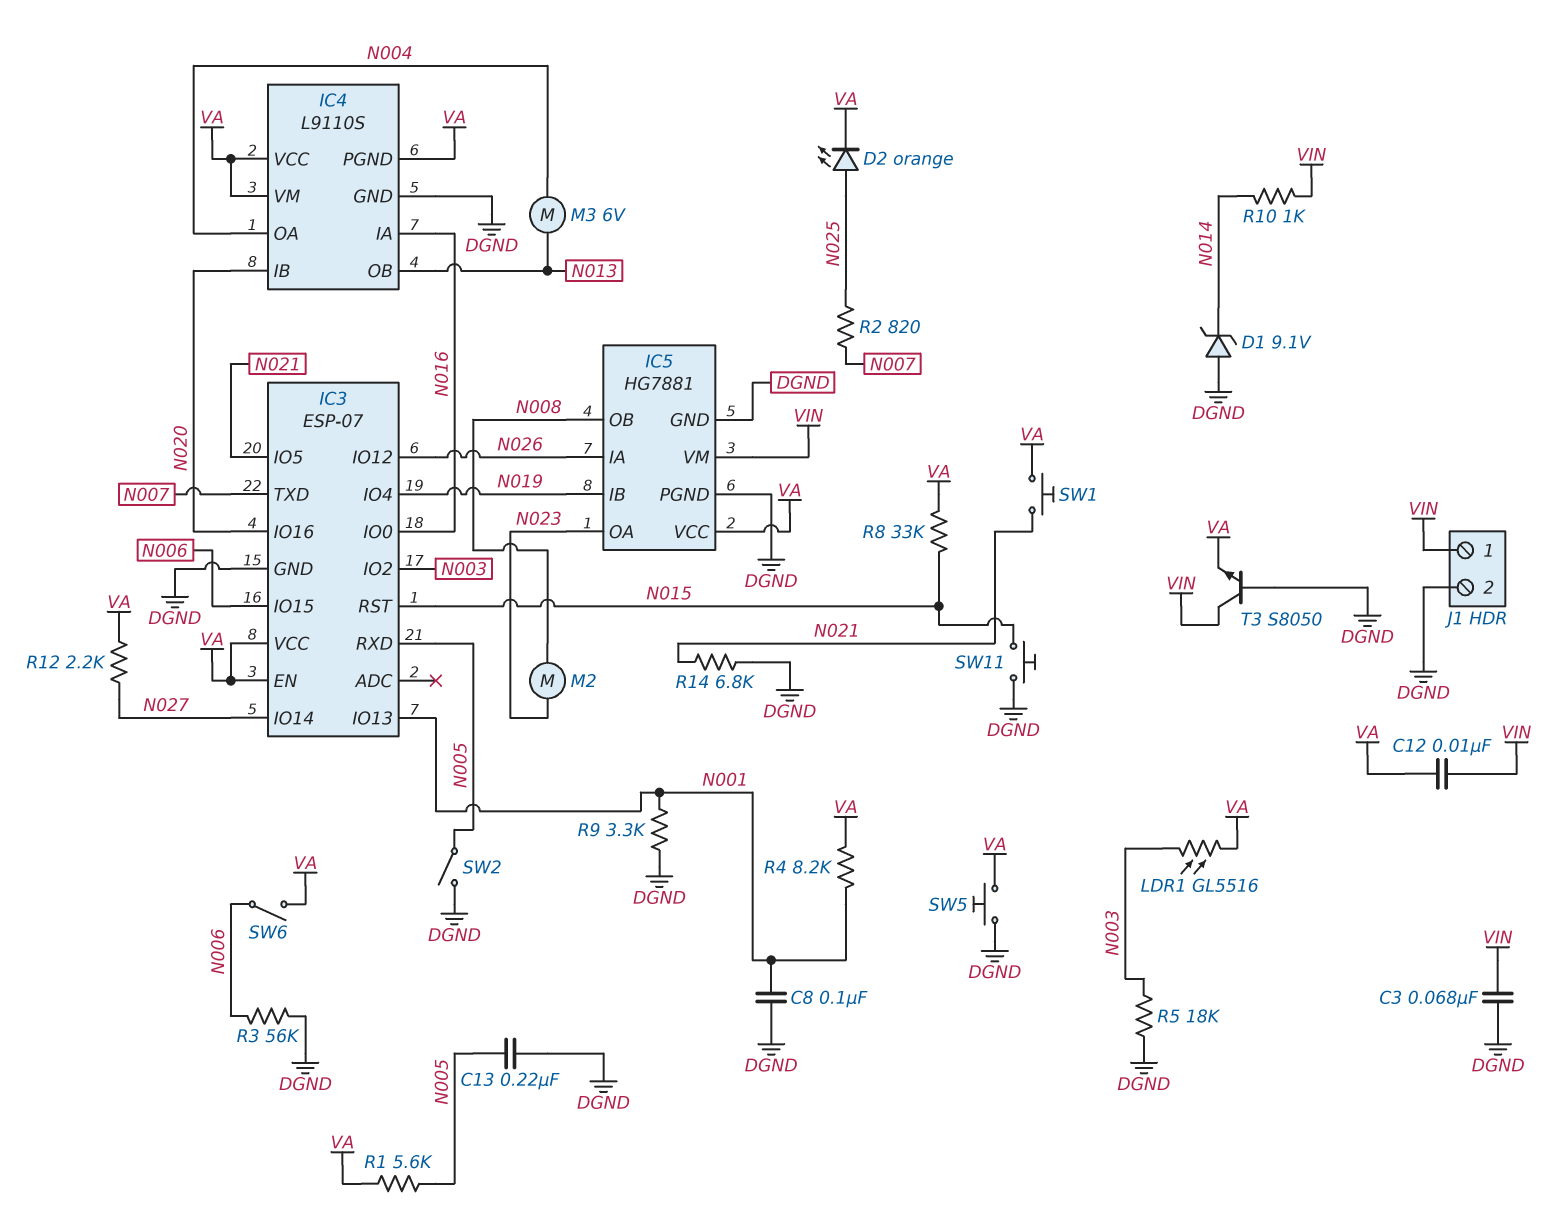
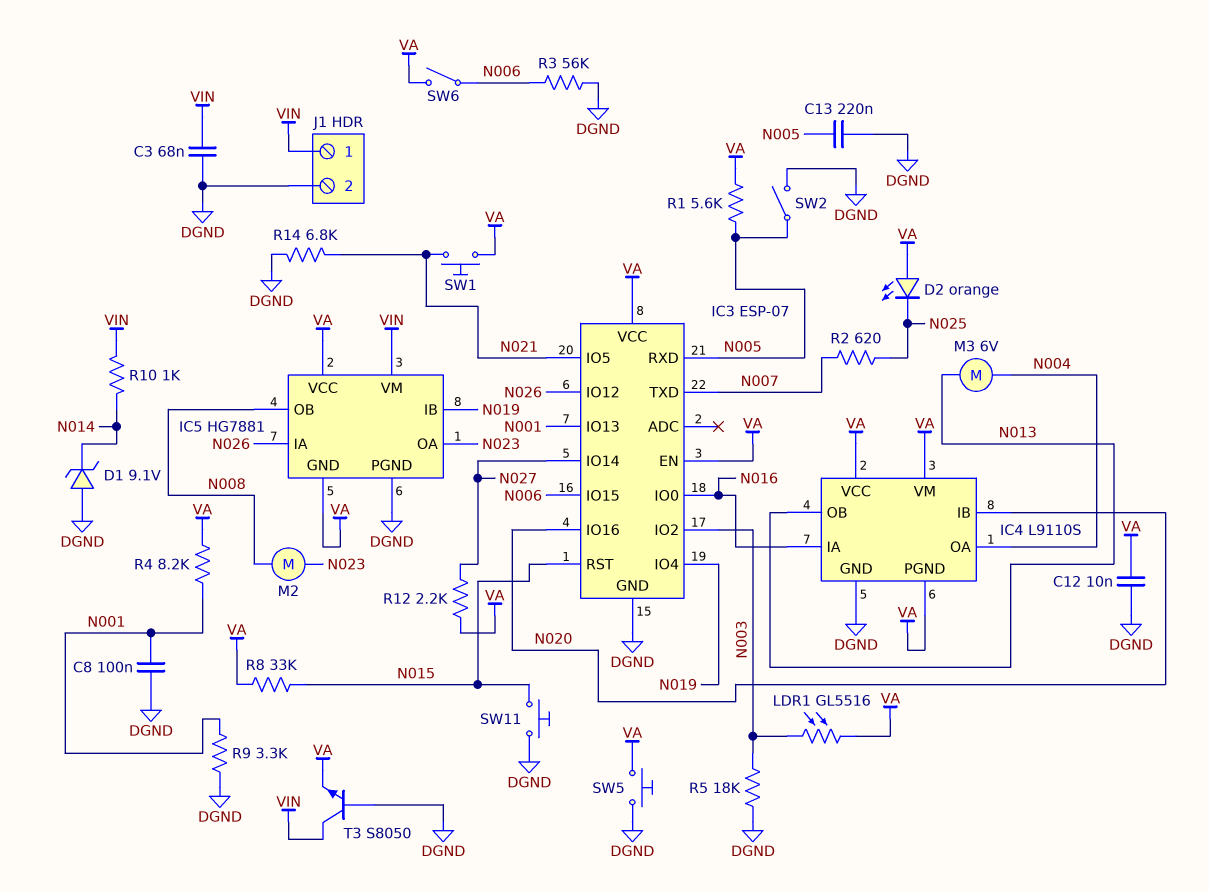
C12: 10nF (VA, VIN) -> 10nF (DGND, VA)
D2: LED orange (A N025, K VA) -> LED orange (A VA, K N025)
IC5 pin GND: DGND -> VA
R2: 820 (N007, N025) -> 620 (N007, N025)

